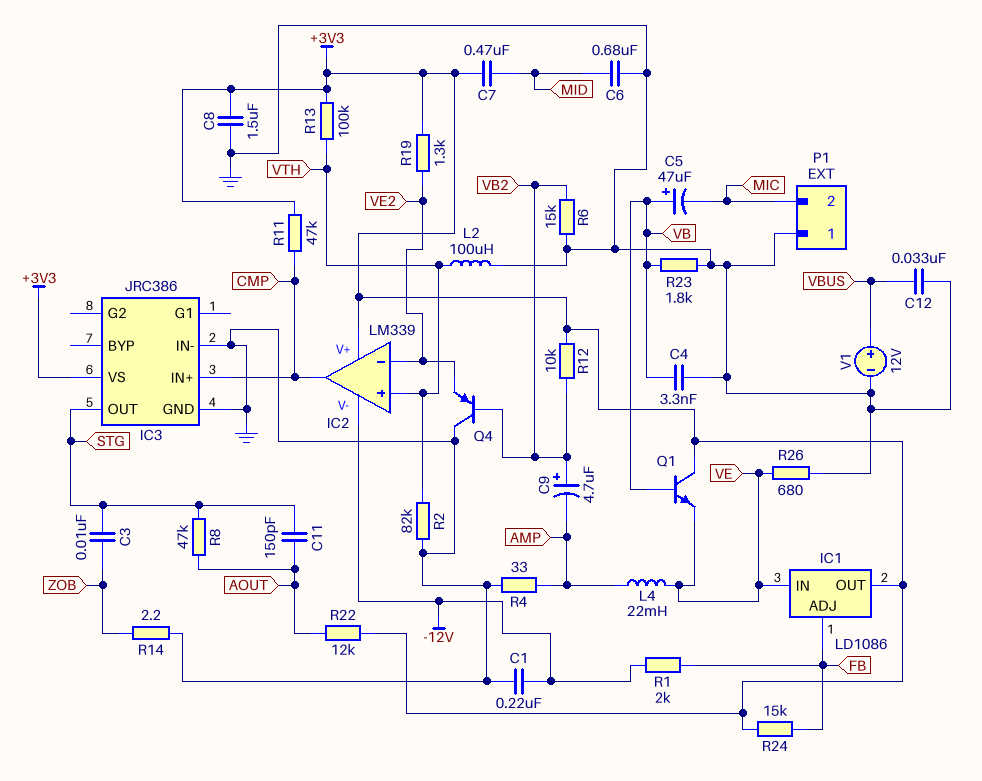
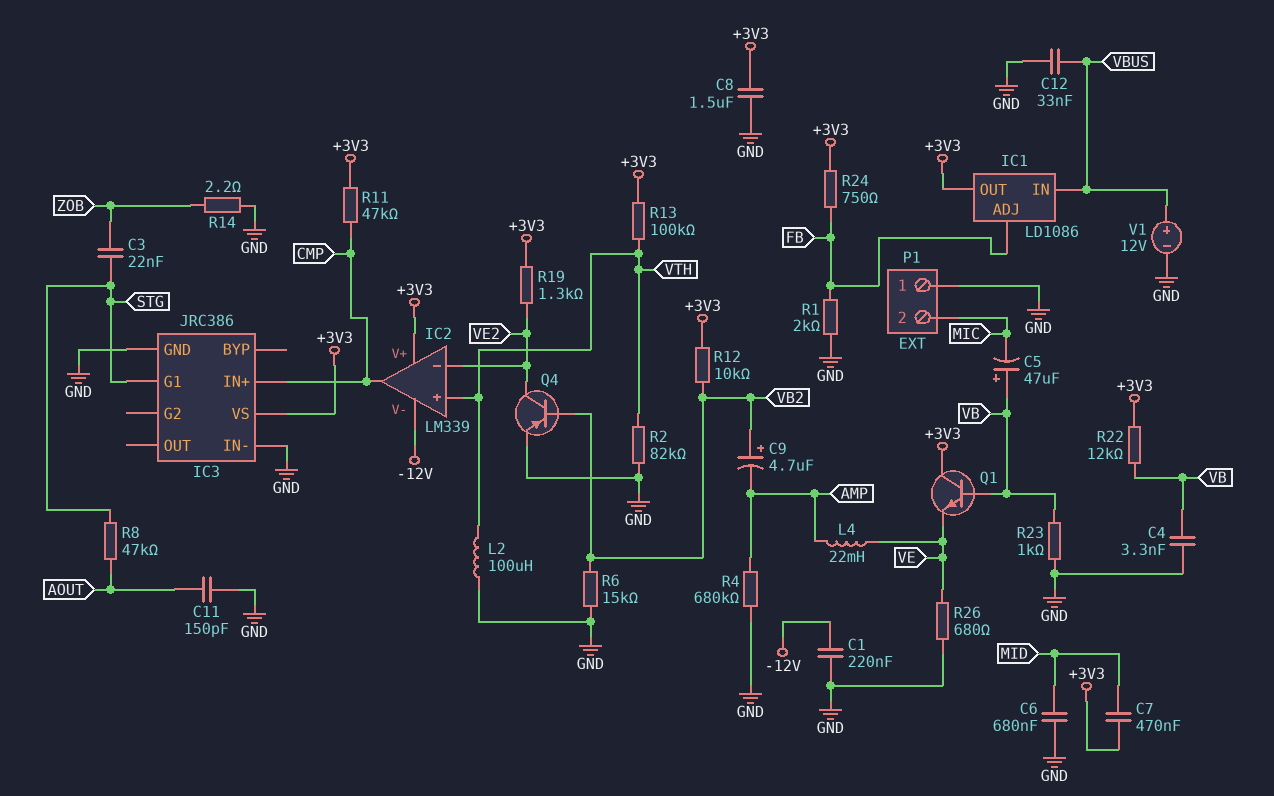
C3: 10nF (STG, ZOB) -> 22nF (STG, ZOB)
C11: 150pF (AOUT, STG) -> 150pF (AOUT, GND)
IC1 pin IN: VE -> VBUS
IC3 pin G1: none -> STG
IC3 pin OUT: STG -> none
Q4: PNP (B VB2, C GND, E VE2) -> PNP (B VB2, C VE2, E GND)
R1: 2k (-12V, FB) -> 2k (FB, GND)
R4: 33 (AMP, GND) -> 680k (AMP, GND)
R22: 12k (+3V3, AOUT) -> 12k (+3V3, VB)
R23: 1.8k (GND, VB) -> 1k (GND, VB)
R24: 15k (+3V3, FB) -> 750 (+3V3, FB)

